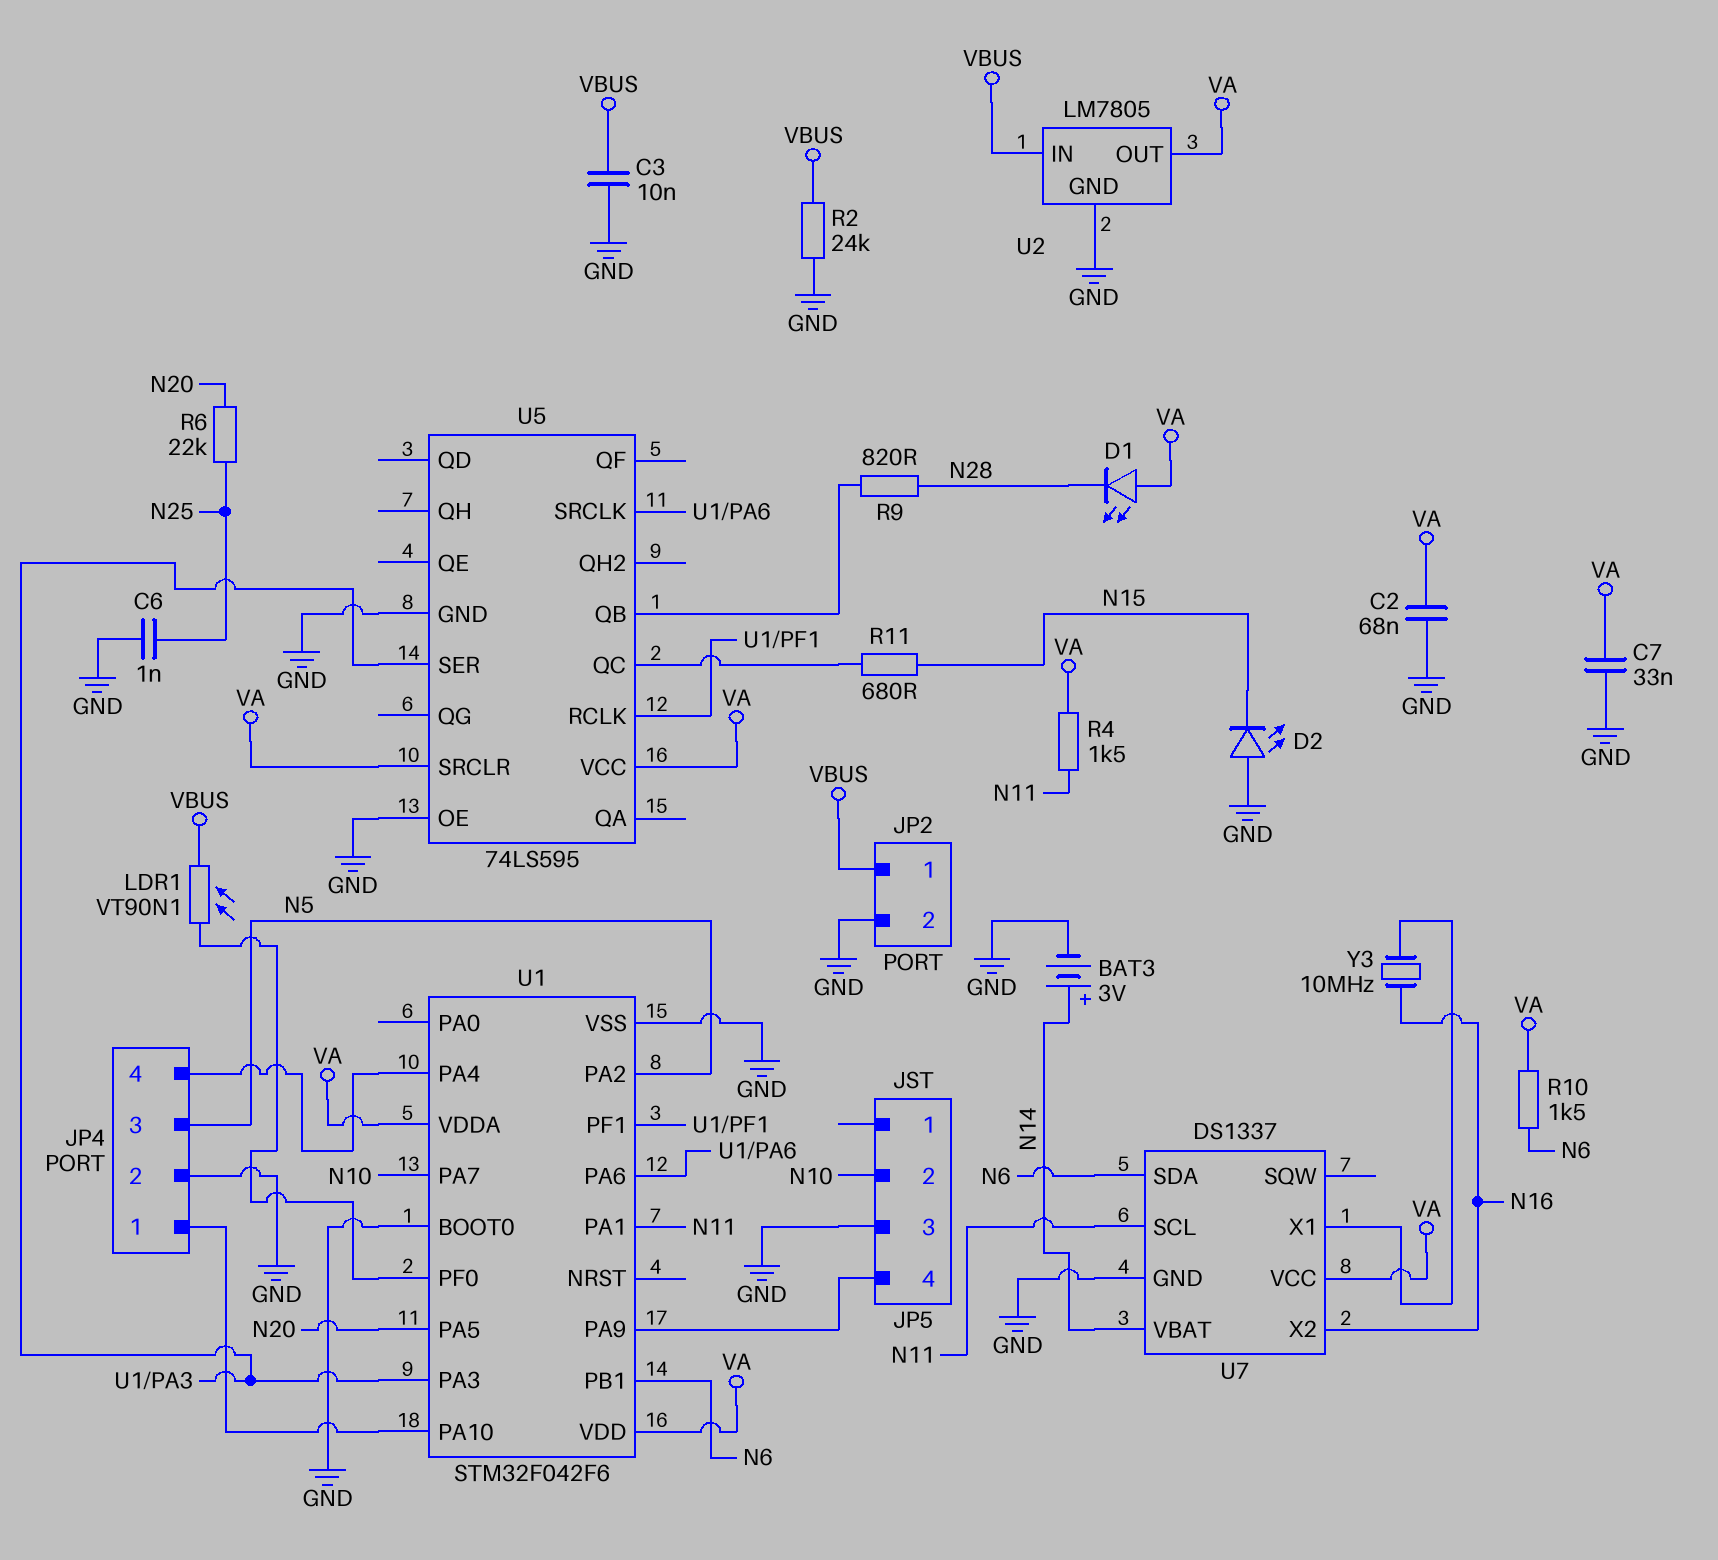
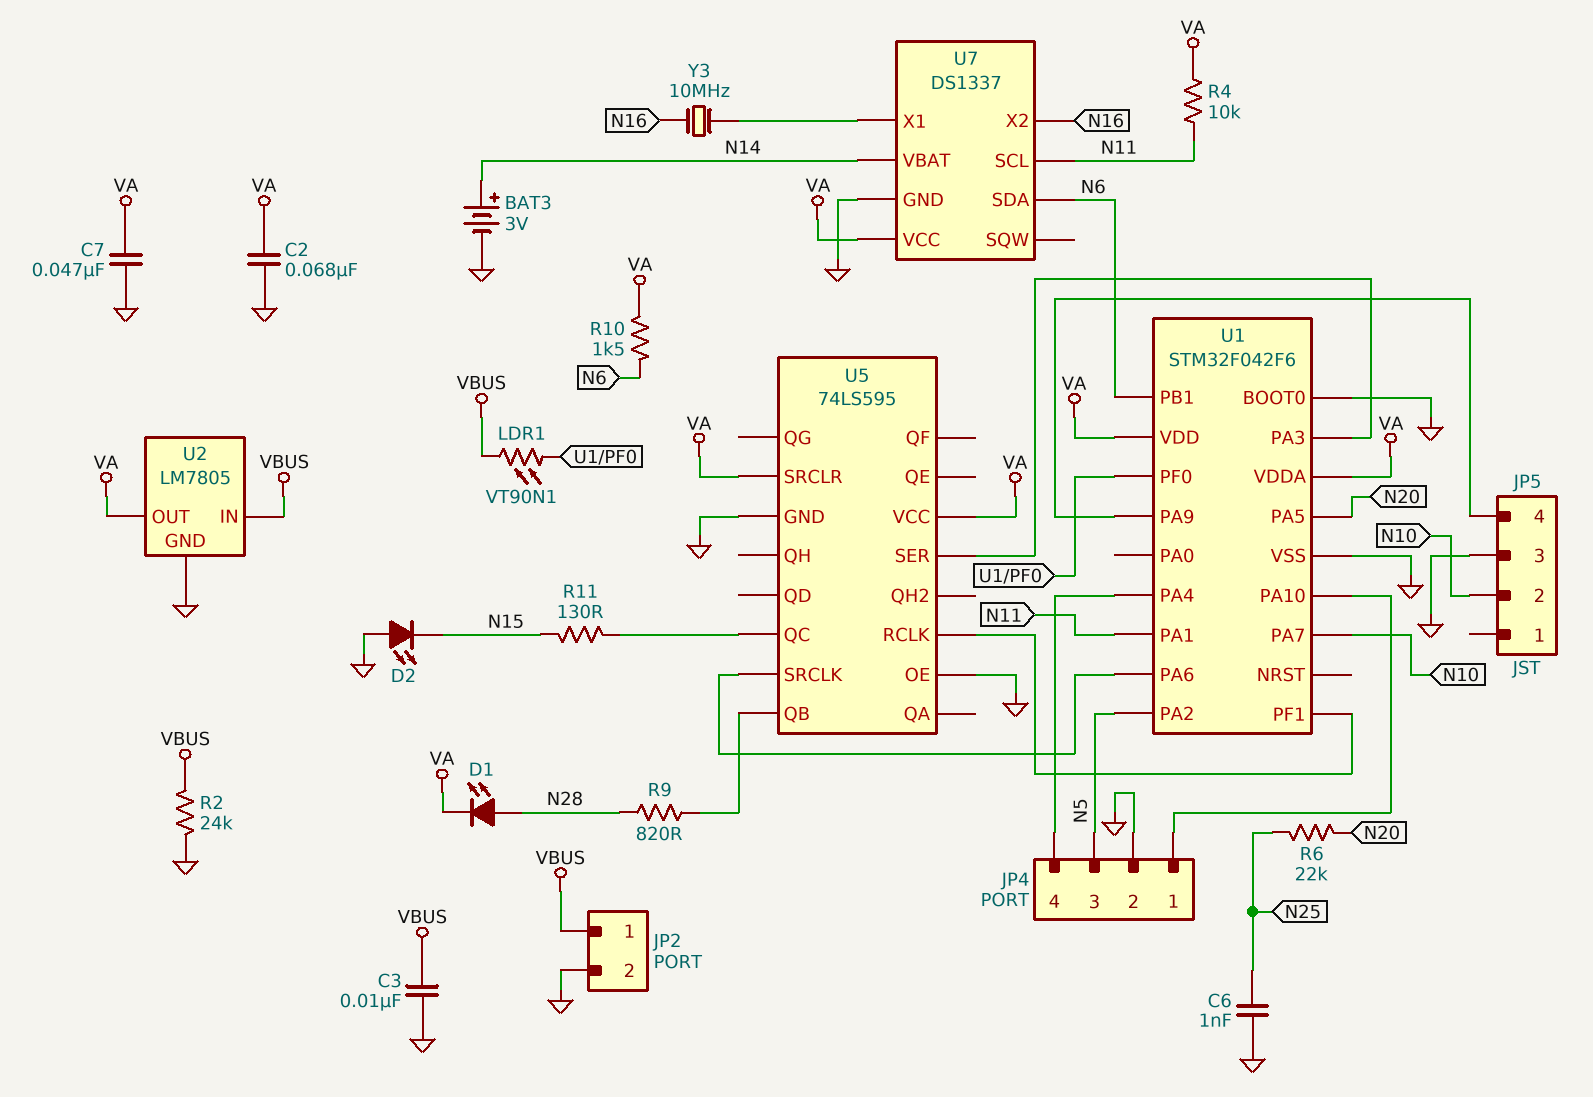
C7: 33nF (GND, VA) -> 47nF (GND, VA)
D1: LED (A VA, K N28) -> LED (A N28, K VA)
R4: 1.5k (N11, VA) -> 10k (N11, VA)
R11: 680 (N15, U5/QC) -> 130 (N15, U5/QC)

